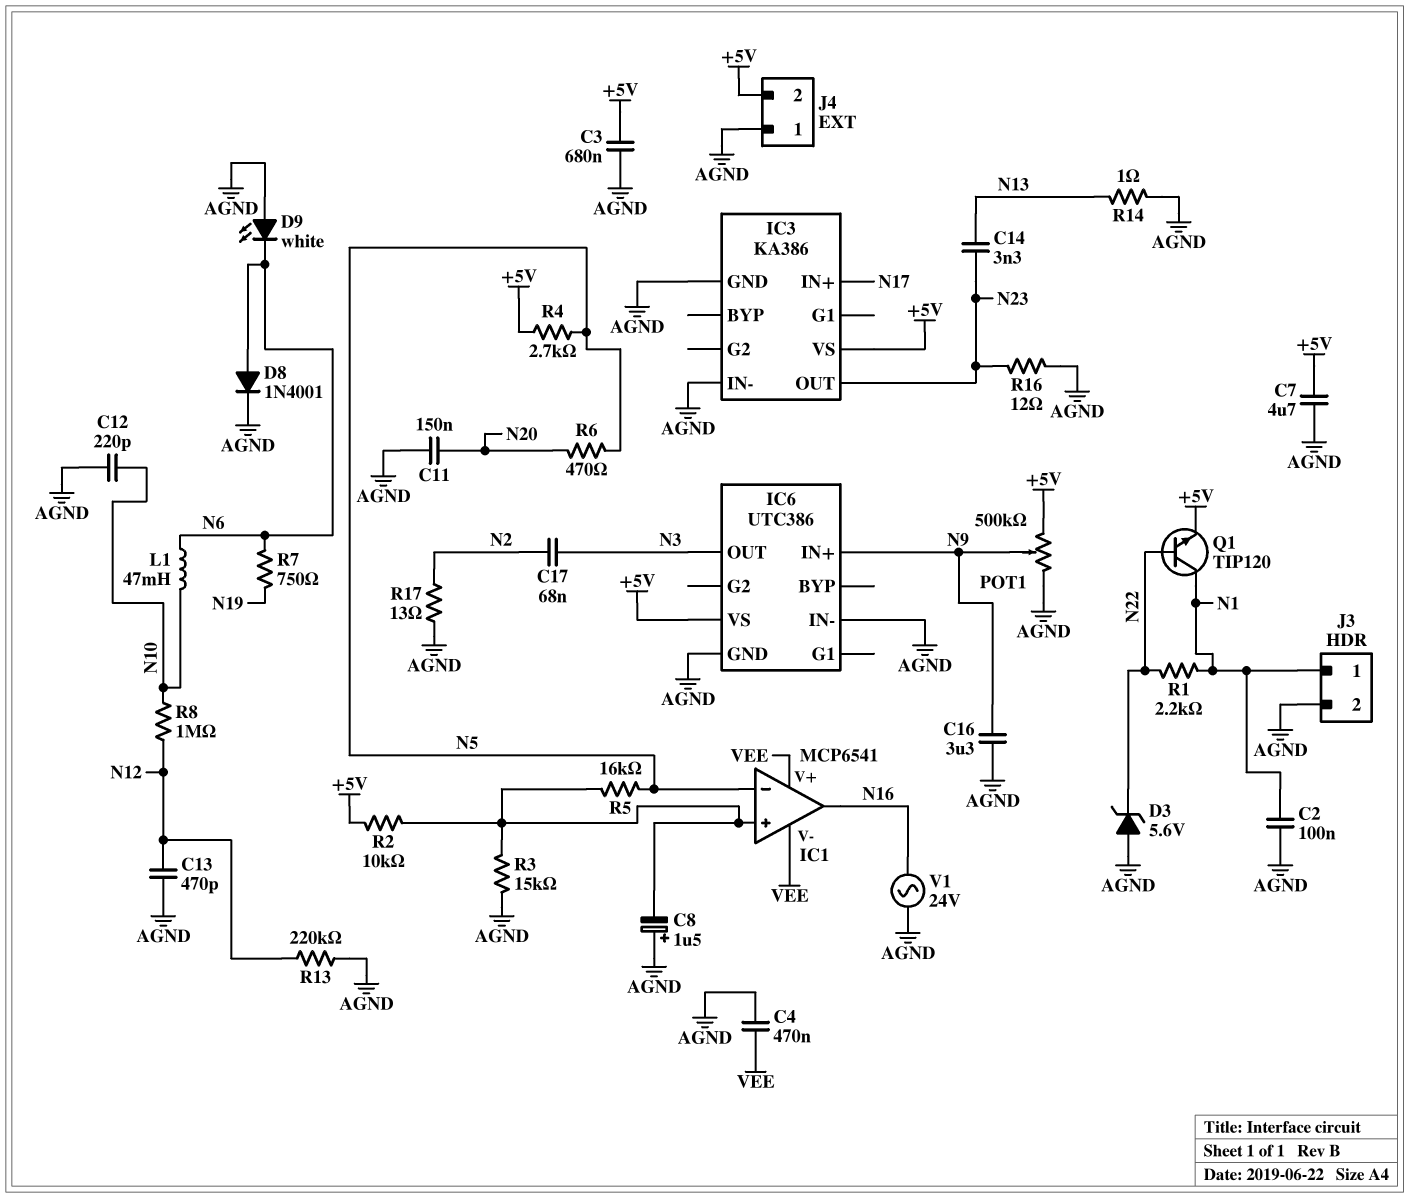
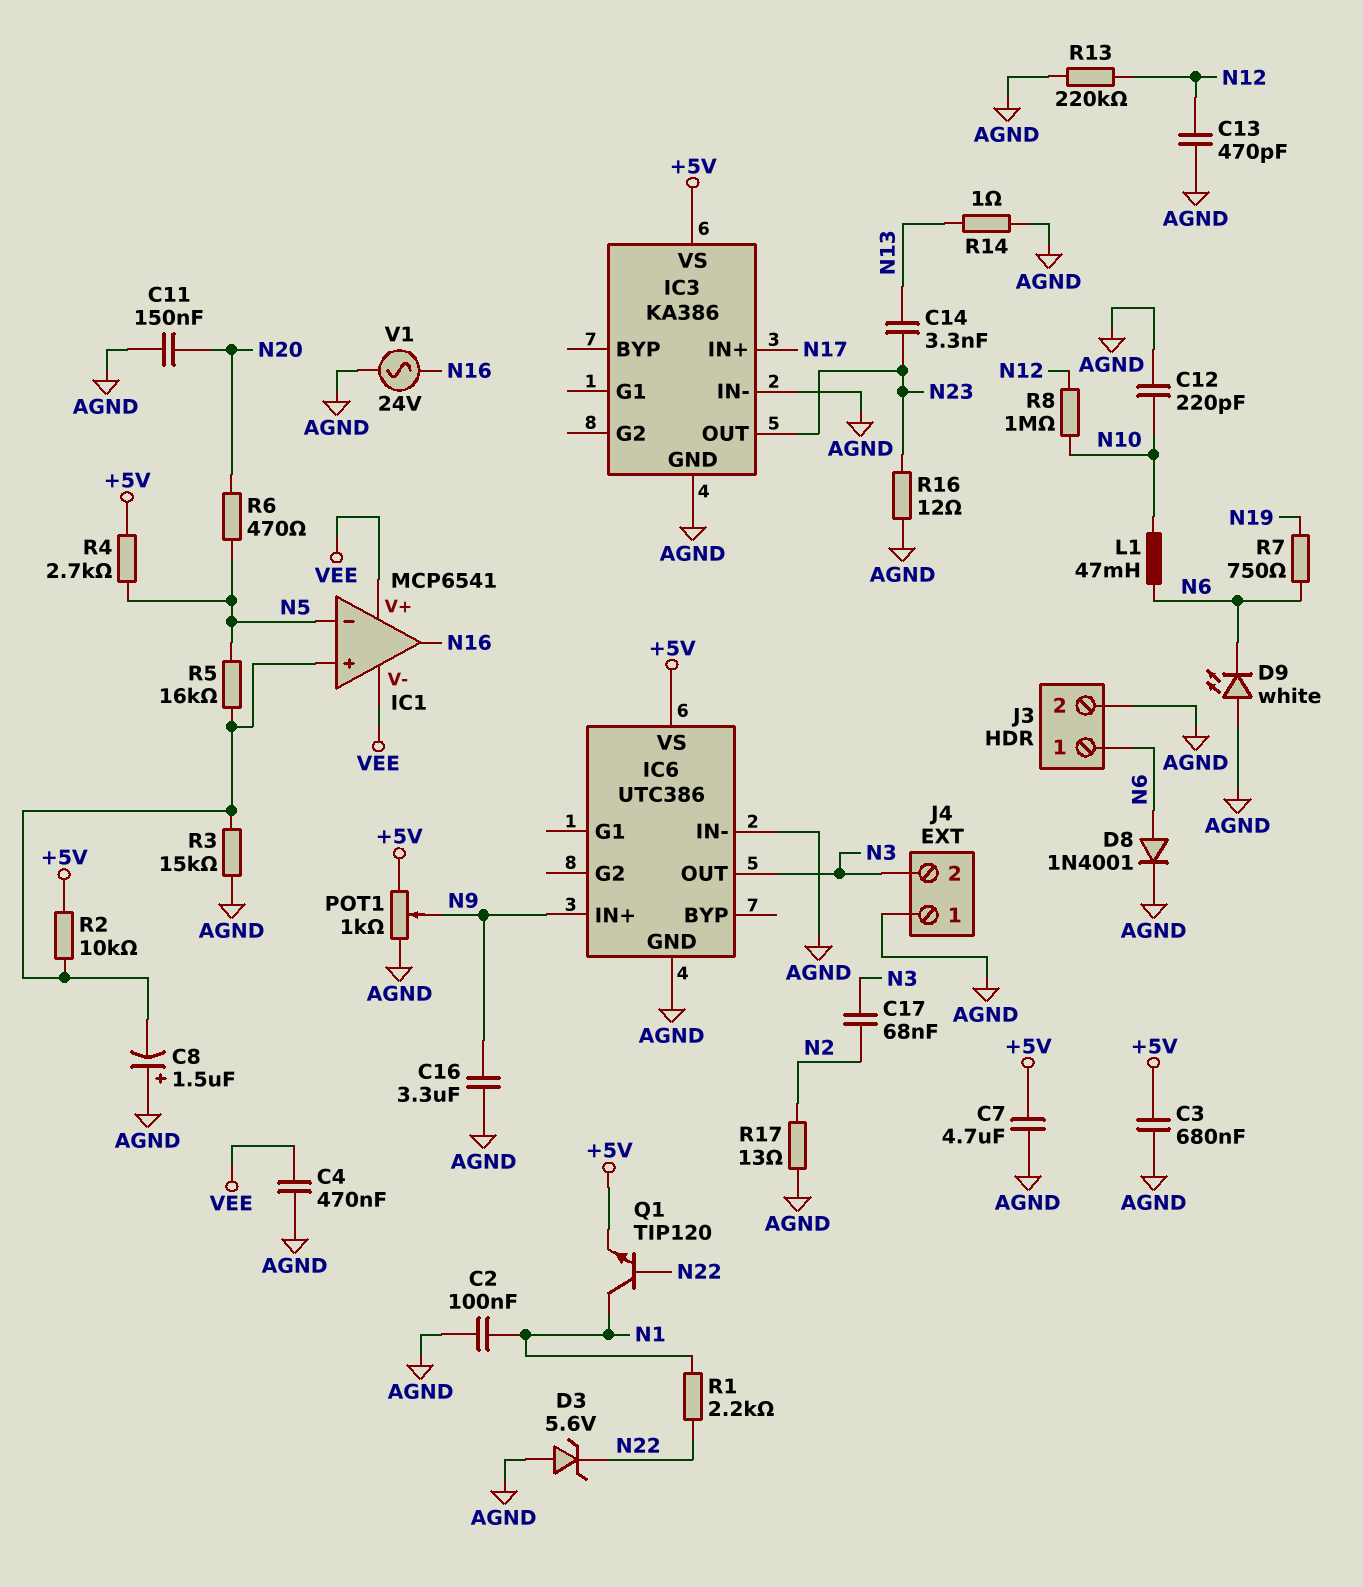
J3 pin 1: N1 -> N6
J4 pin 2: +5V -> N3
POT1: 500k (+5V, AGND, wiper N9) -> 1k (+5V, AGND, wiper N9)

